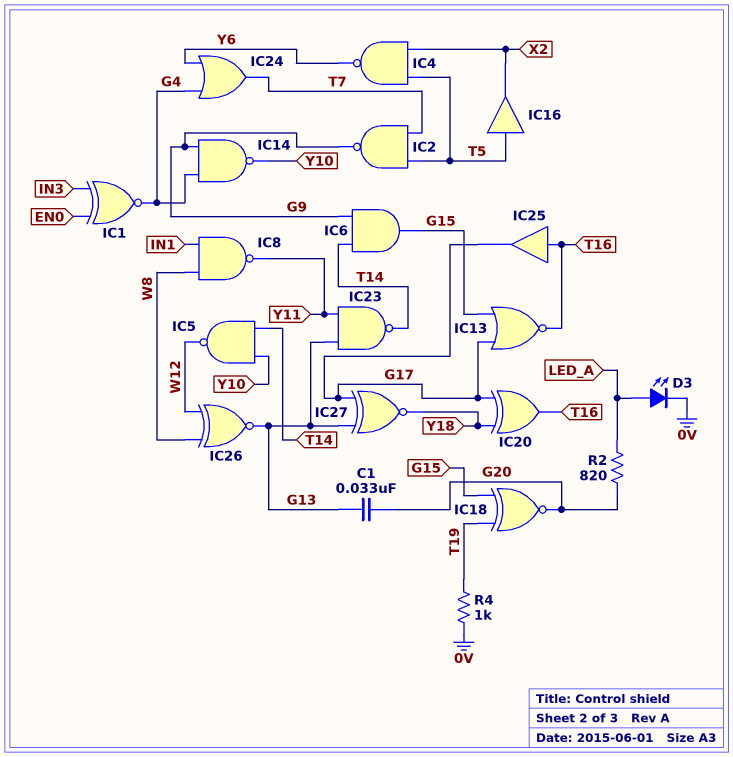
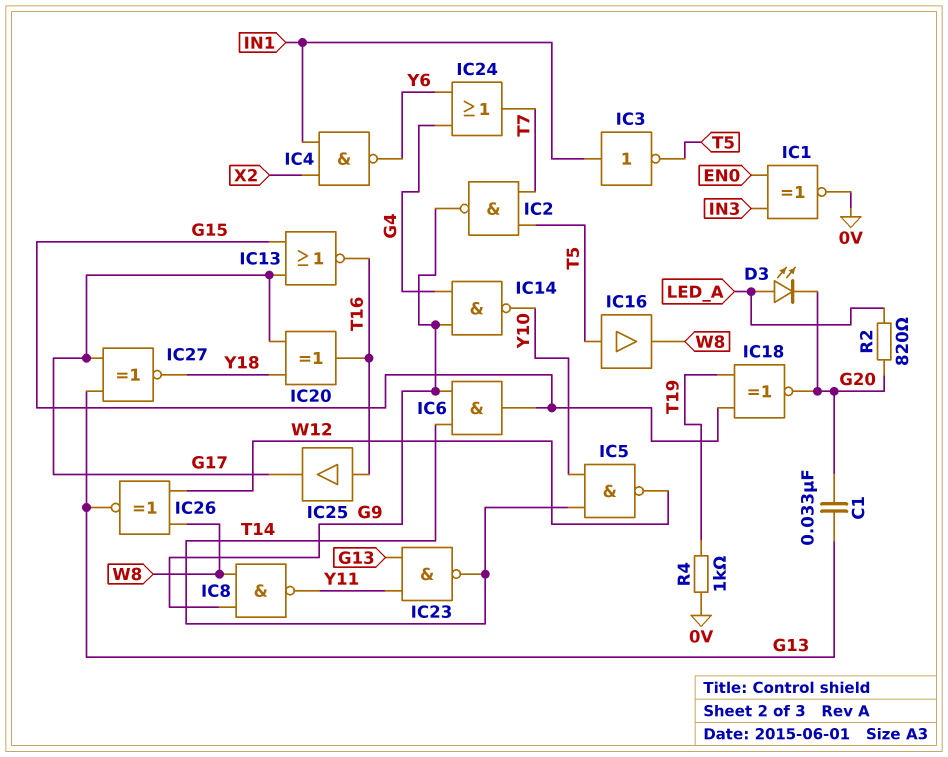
D3: LED (A LED_A, K 0V) -> LED (A LED_A, K G20)
IC1: XNOR (in EN0, in IN3, out G4) -> XNOR (in EN0, in IN3, out 0V)
IC3: none -> NOT (in IN1, out T5)
IC4: NAND (in T5, in X2, out Y6) -> NAND (in IN1, in X2, out Y6)
IC8: NAND (in IN1, in W8, out Y11) -> NAND (in G9, in W8, out Y11)
IC16: buffer (in T5, out X2) -> buffer (in T5, out W8)

